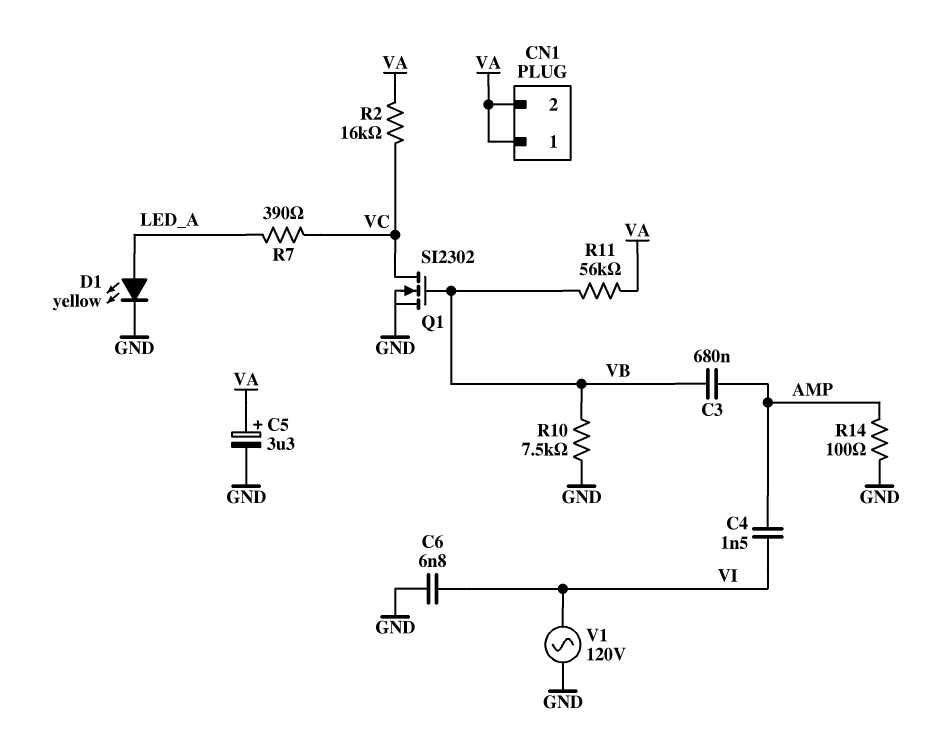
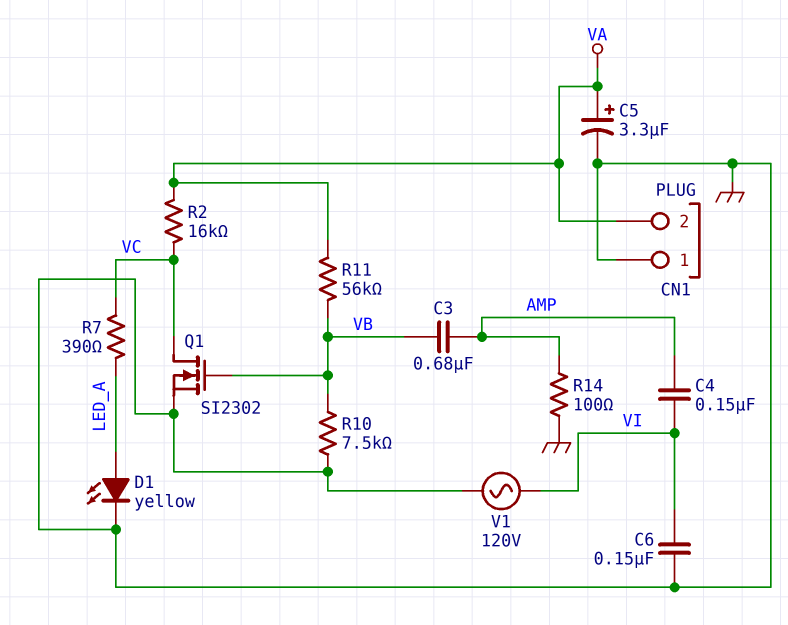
C4: 1.5nF (AMP, VI) -> 150nF (AMP, VI)
C6: 6.8nF (GND, VI) -> 150nF (GND, VI)
CN1 pin 1: VA -> GND

